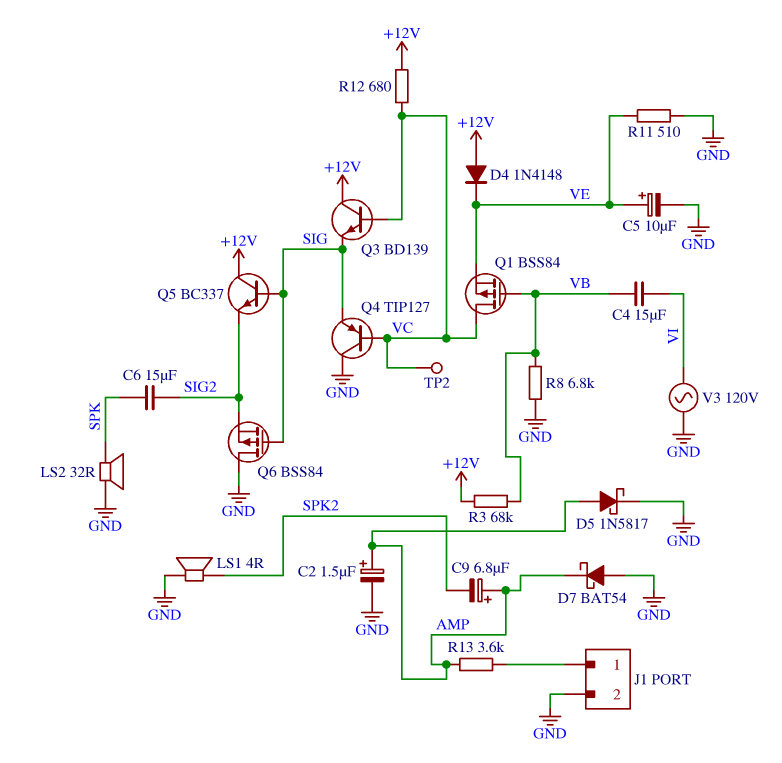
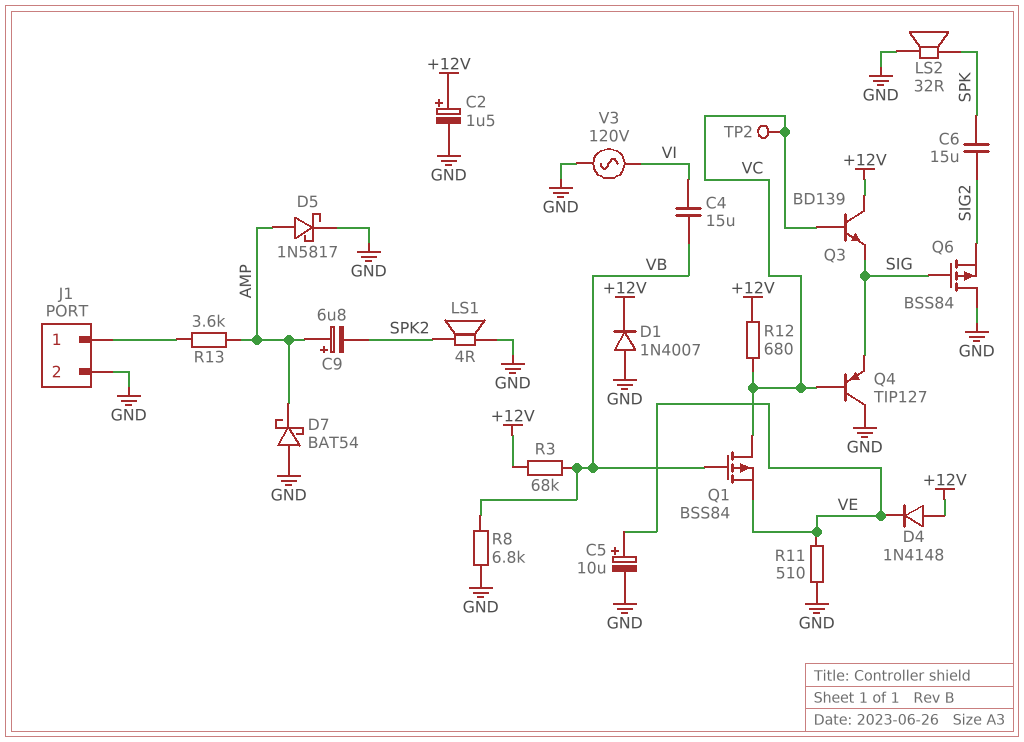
C2: 1.5uF (plus AMP, minus GND) -> 1.5uF (plus +12V, minus GND)
D1: none -> diode 1N4007 (A GND, K +12V)
Q5: NPN BC337 (B SIG, C +12V, E SIG2) -> none

